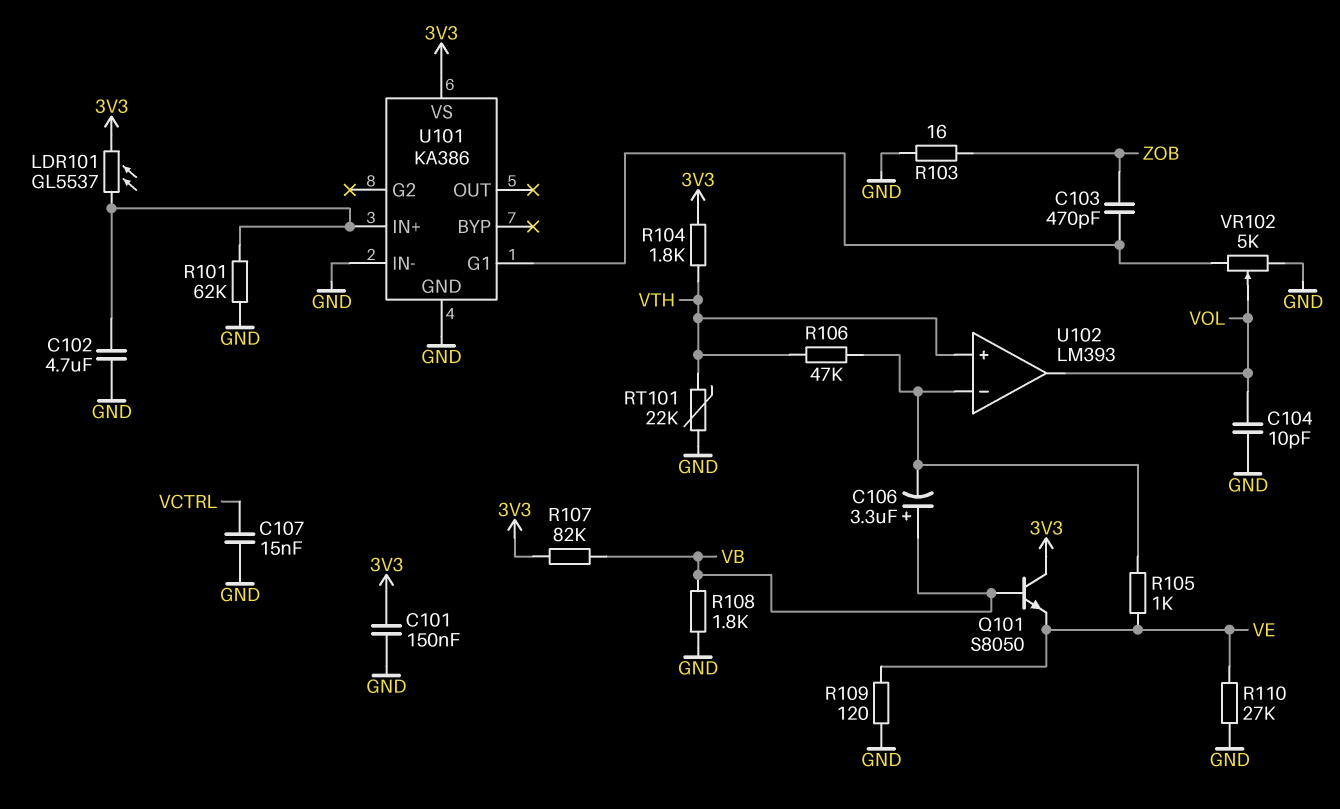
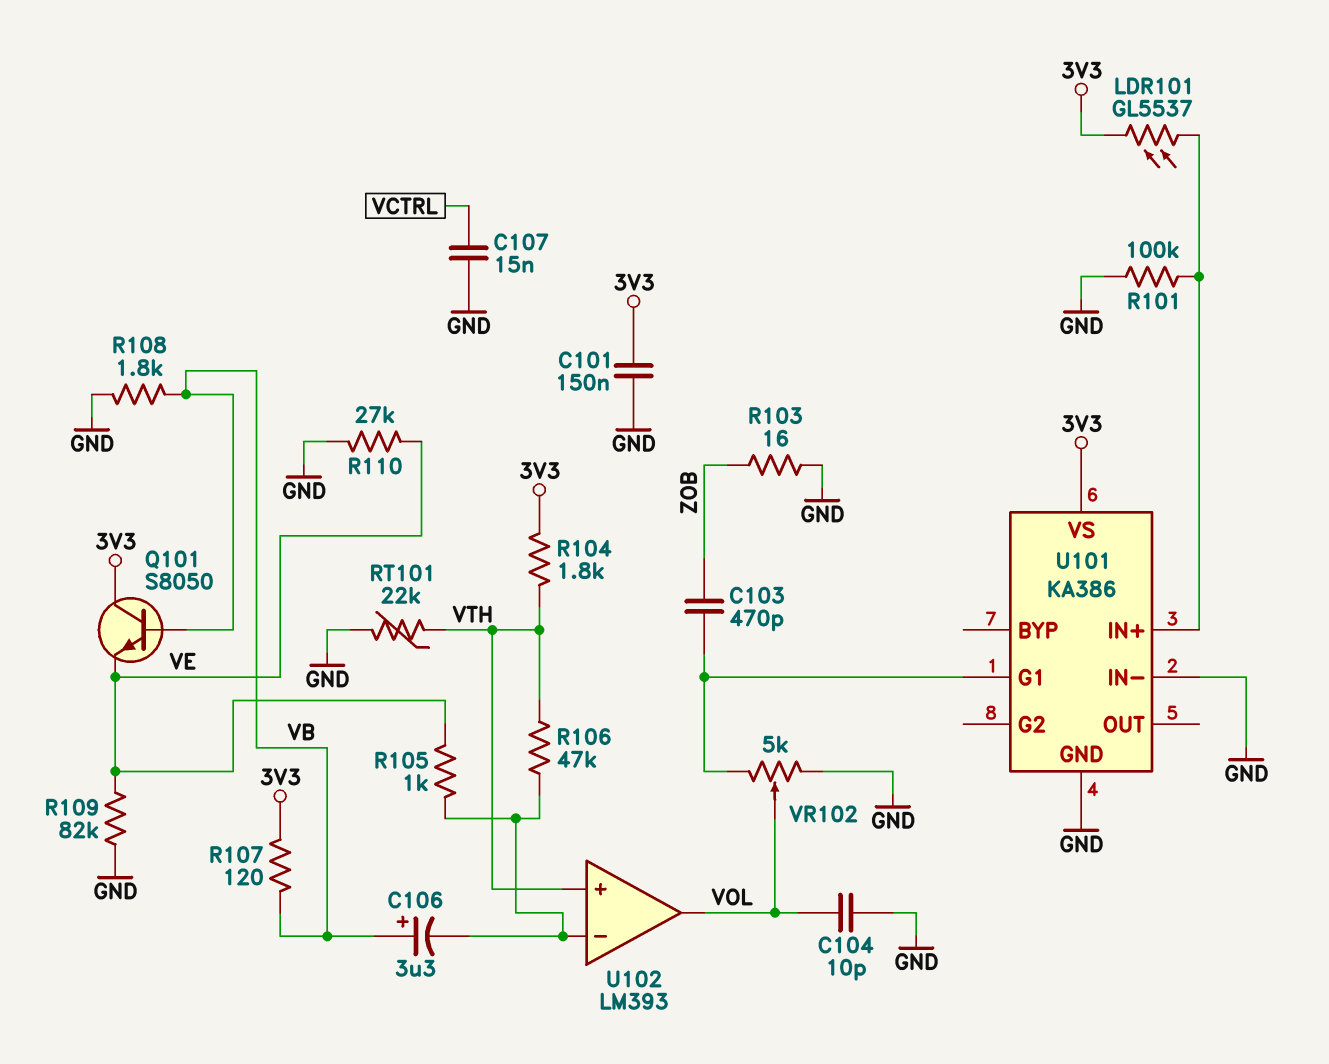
C102: 4.7uF (GND, U101/IN+) -> none
R101: 62k (GND, U101/IN+) -> 100k (GND, U101/IN+)
R107: 82k (3V3, VB) -> 120 (3V3, VB)
R109: 120 (GND, VE) -> 82k (GND, VE)

